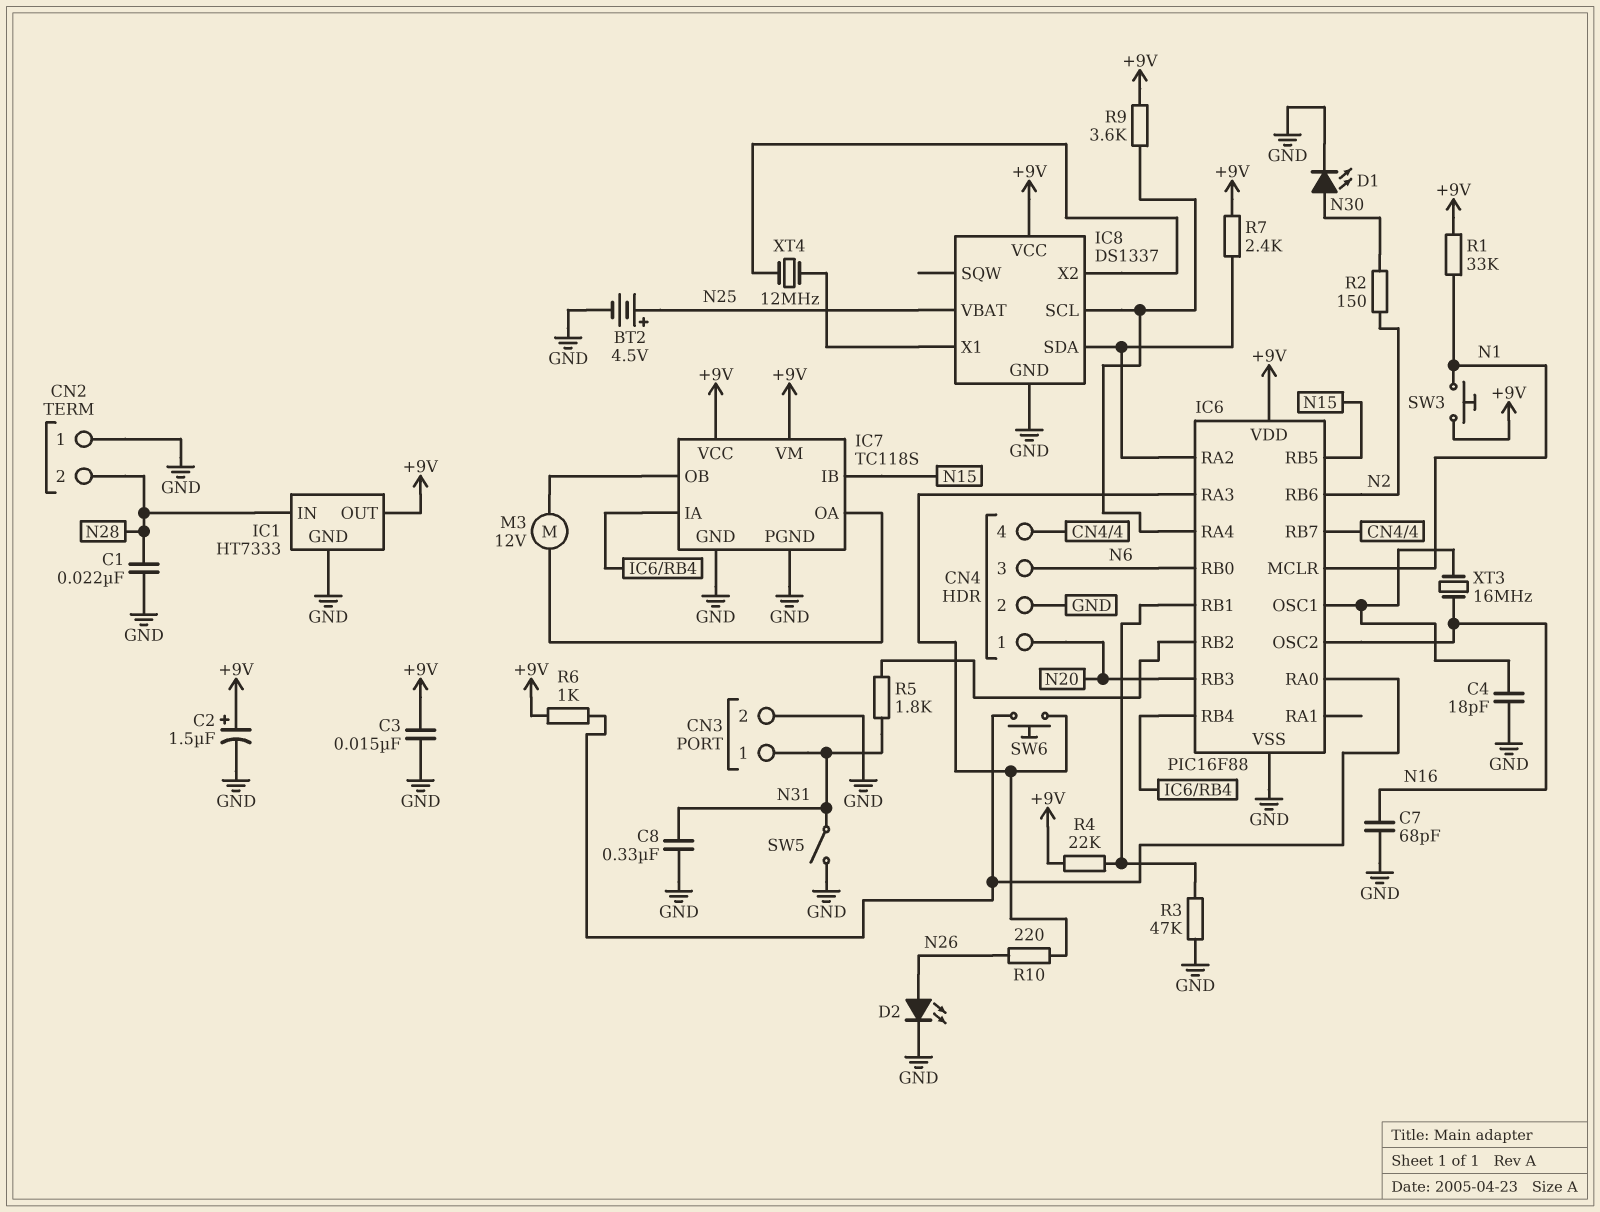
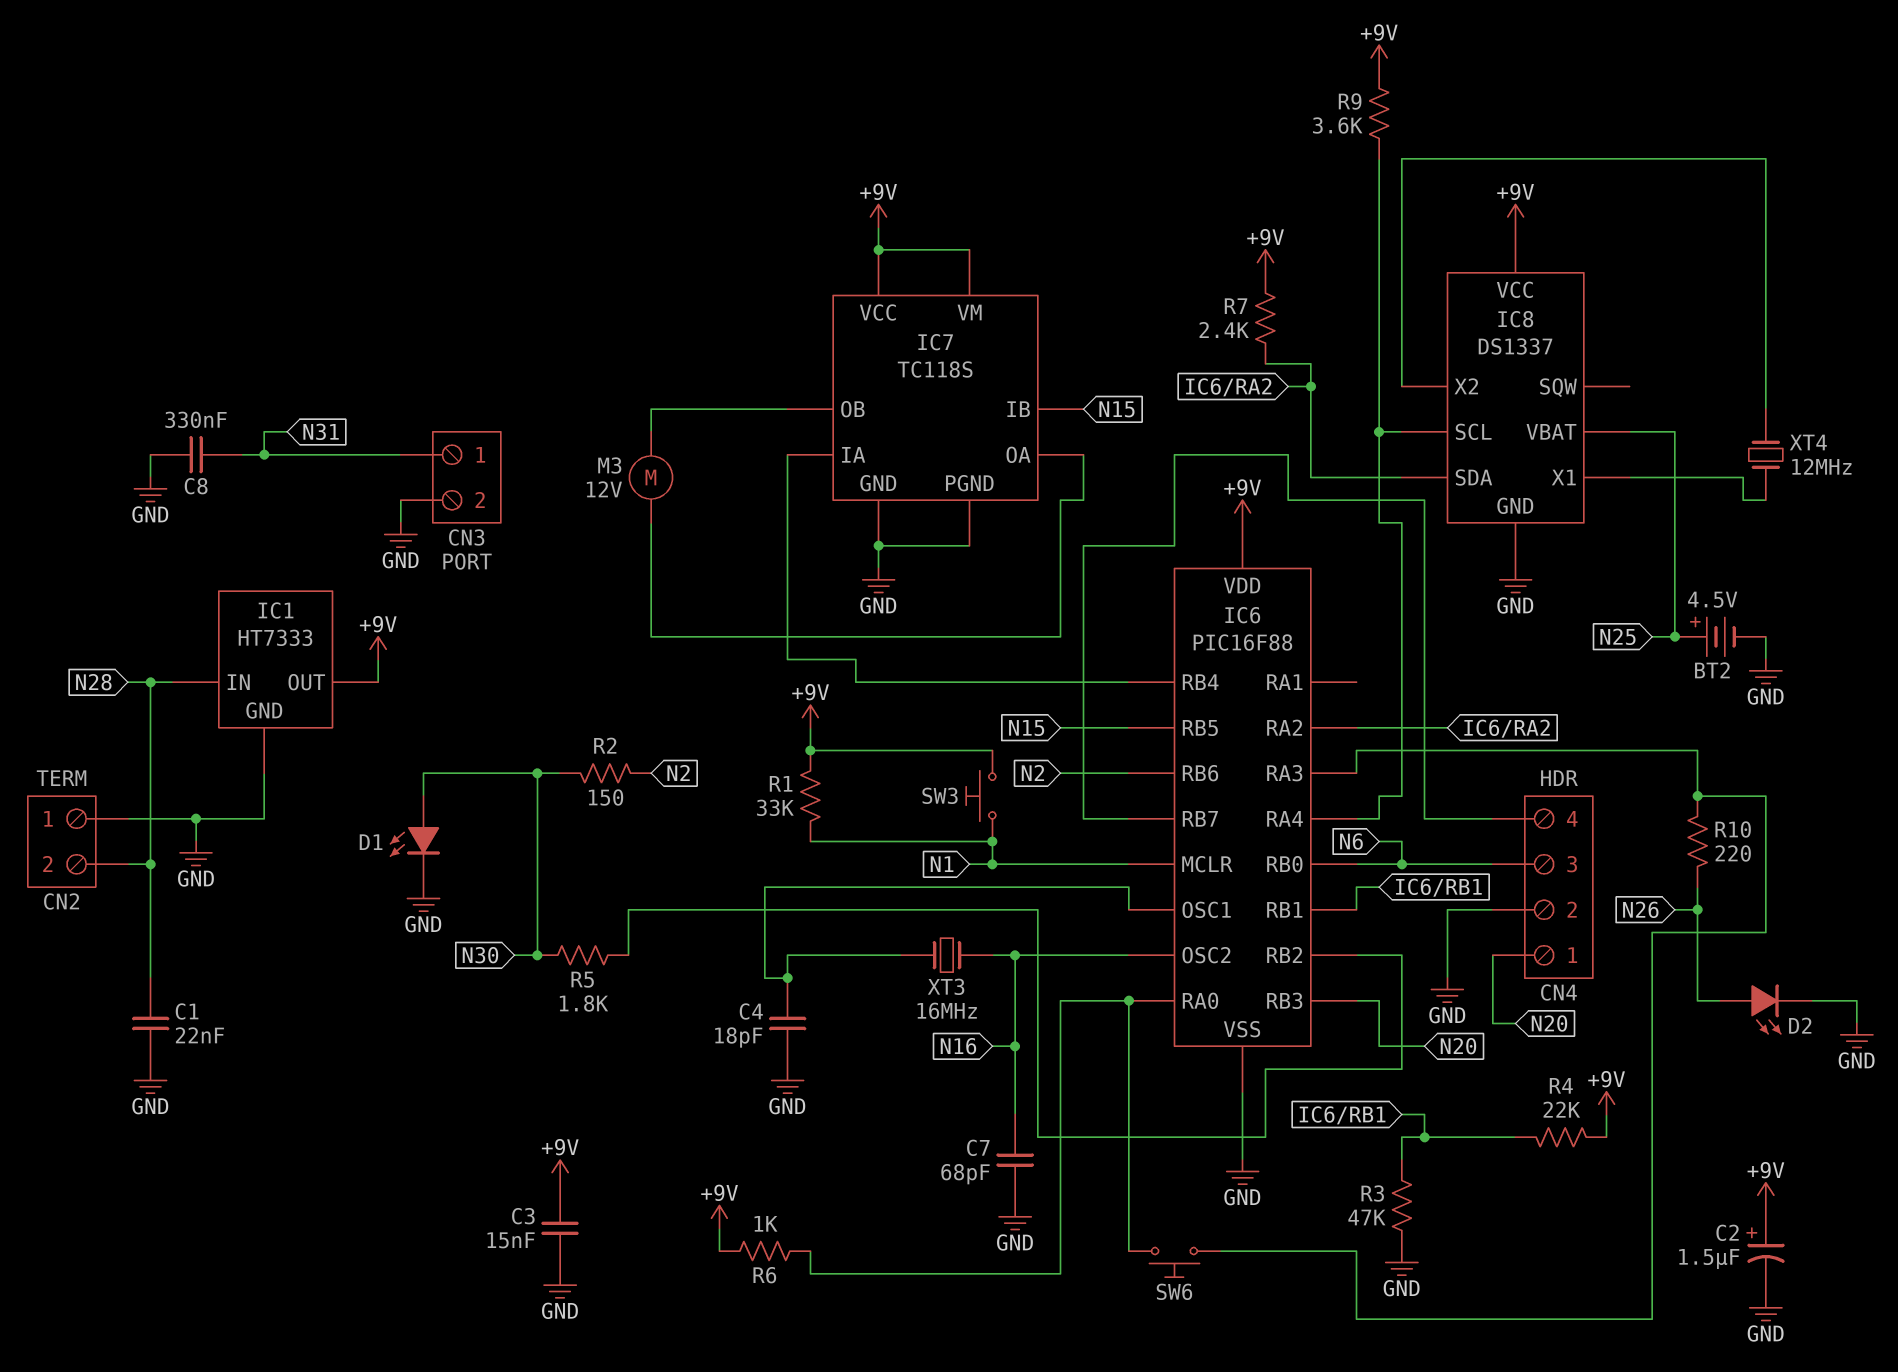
R5: 1.8k (IC6/RB2, N31) -> 1.8k (IC6/RB2, N30)
SW5: switch (GND, N31) -> none

